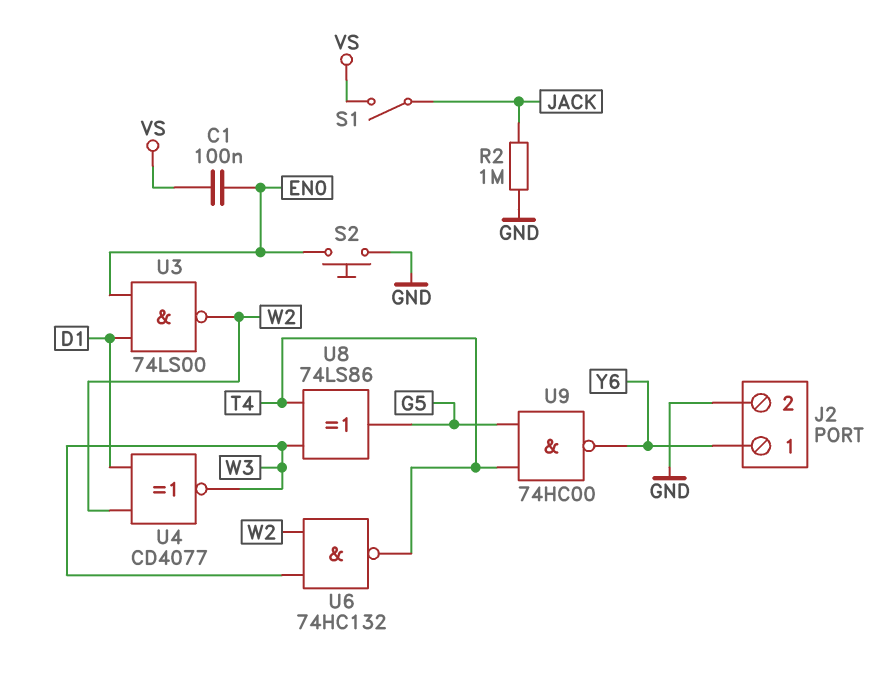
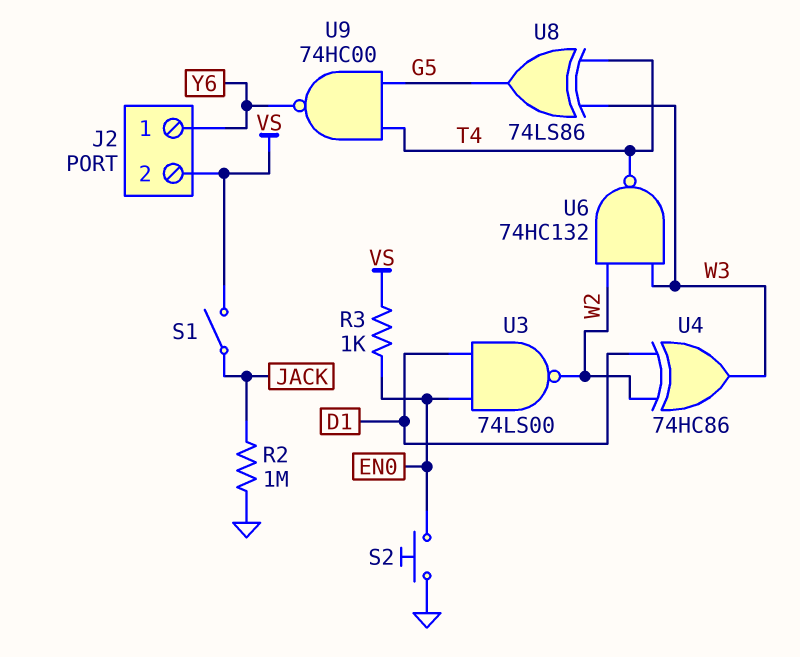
C1: 100nF (EN0, VS) -> none
J2 pin 2: GND -> VS
R3: none -> 1k (EN0, VS)
U4: XNOR CD4077 (in D1, in W2, out W3) -> XOR 74HC86 (in D1, in W2, out W3)

